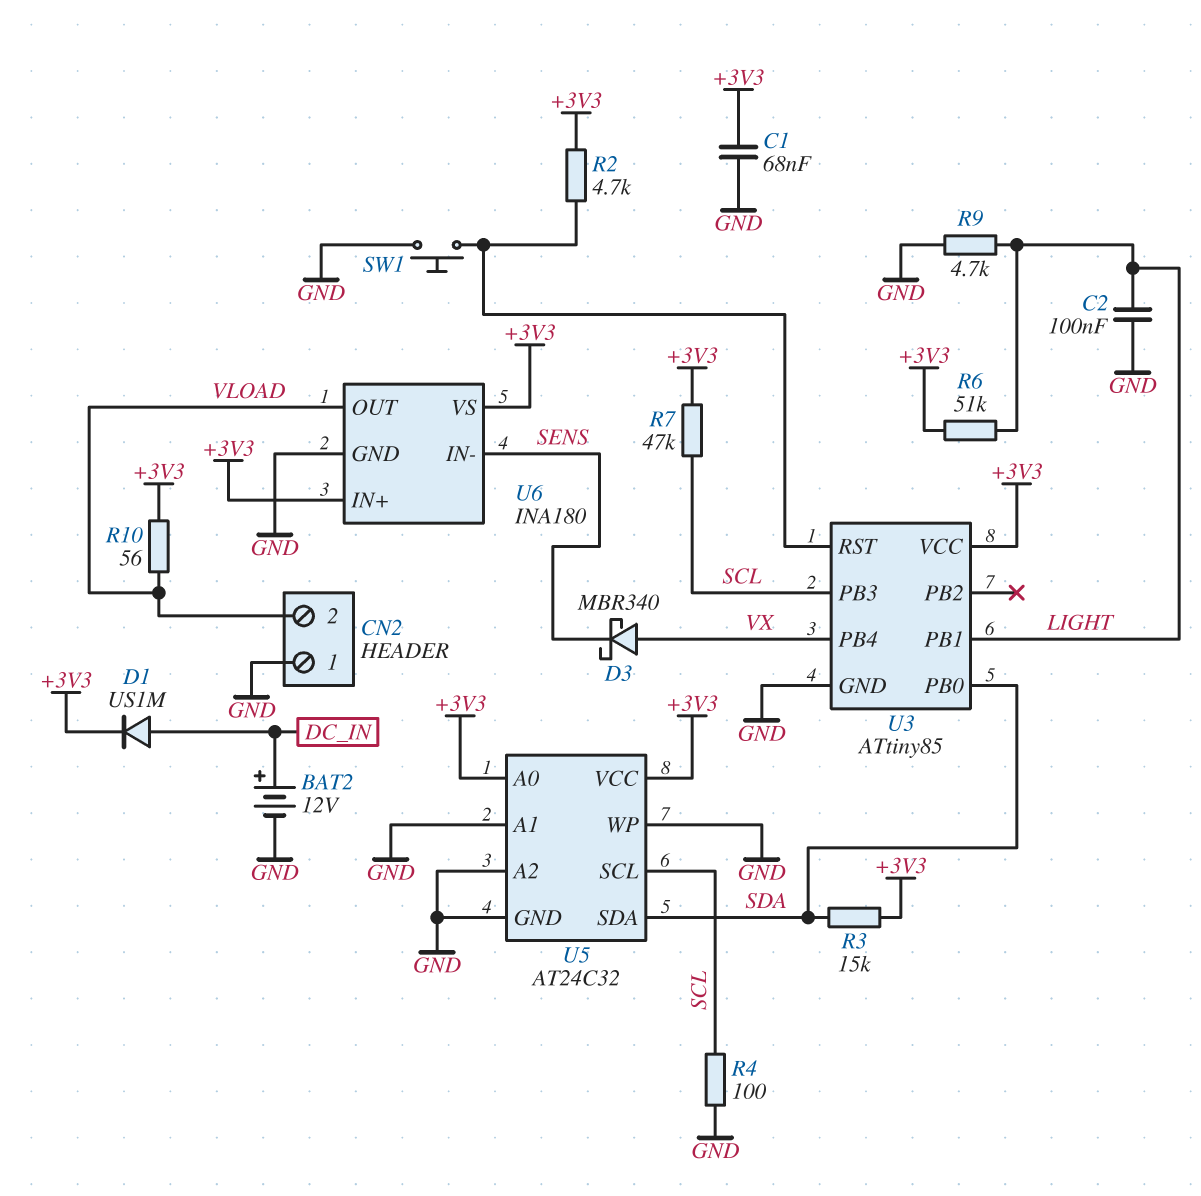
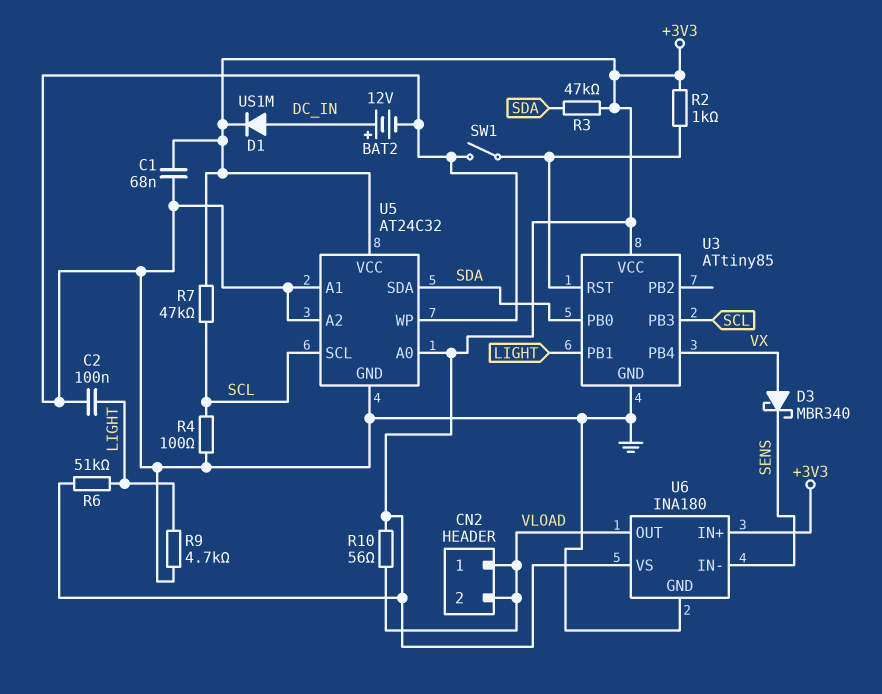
CN2 pin 1: GND -> VLOAD
R2: 4.7k (+3V3, U3/RST) -> 1k (+3V3, U3/RST)
R3: 15k (+3V3, SDA) -> 47k (+3V3, SDA)
SW1: button (GND, U3/RST) -> switch (GND, U3/RST)

